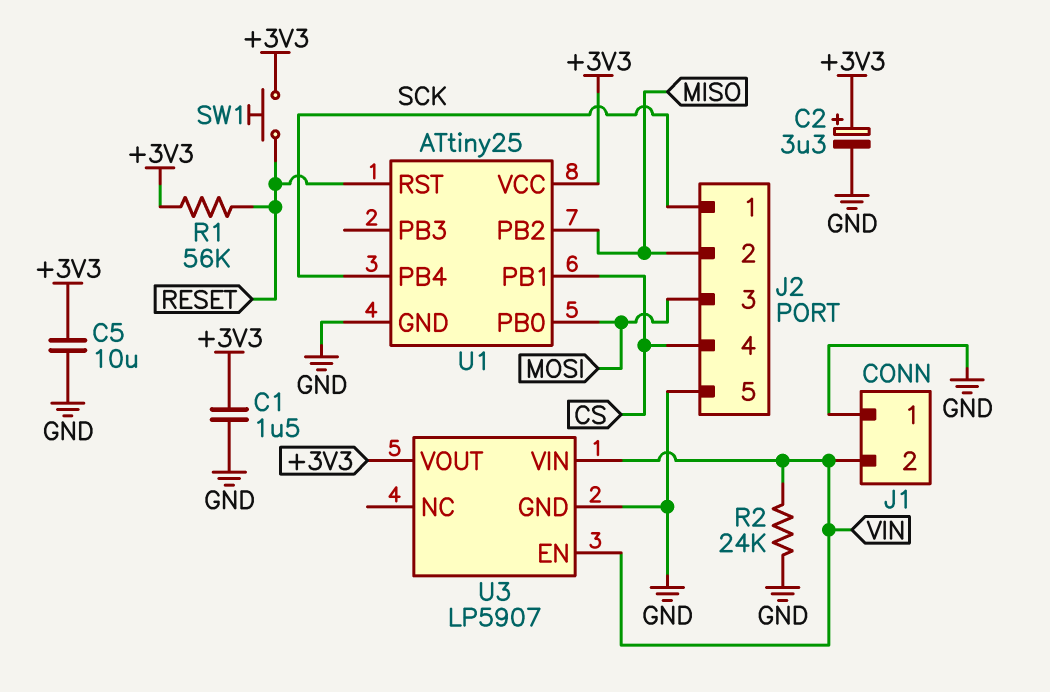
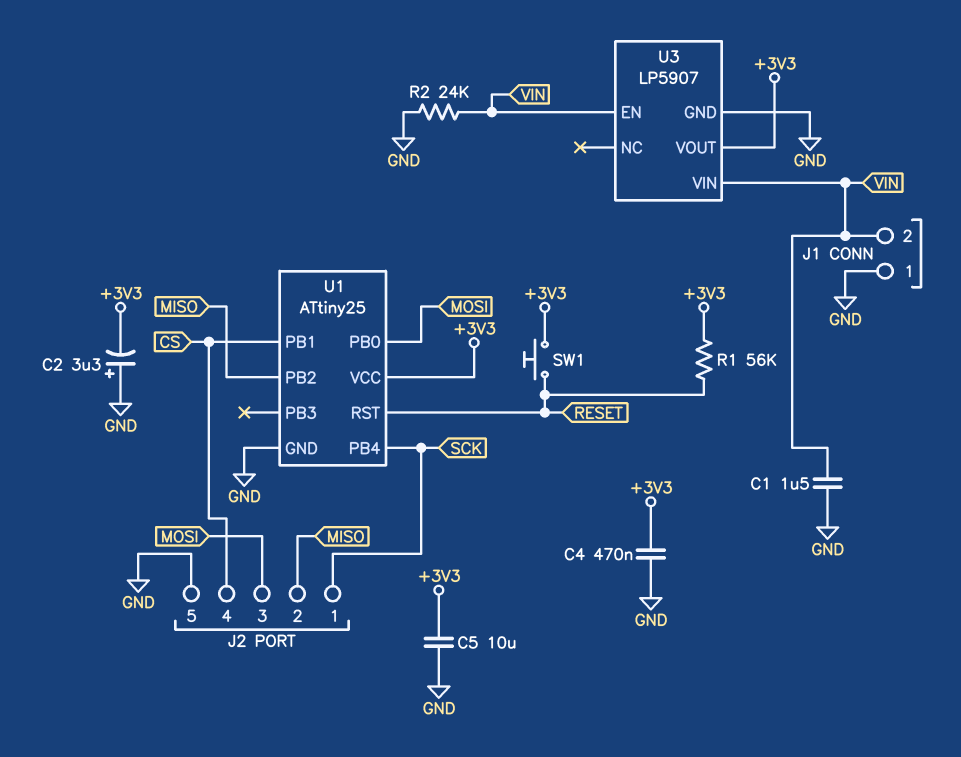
C1: 1.5uF (+3V3, GND) -> 1.5uF (GND, VIN)
C2: 3.3uF (plus +3V3, minus GND) -> 3.3uF (plus GND, minus +3V3)
C4: none -> 470nF (+3V3, GND)

